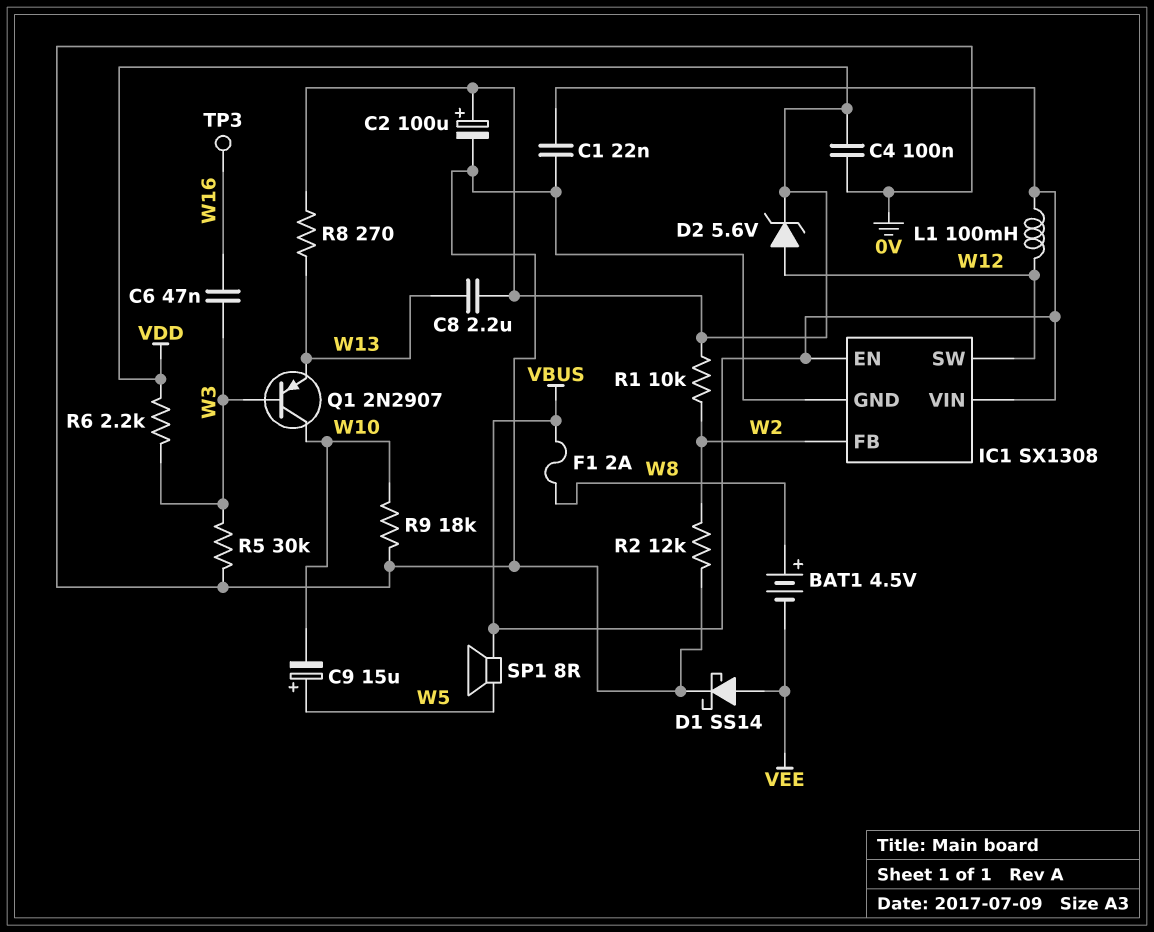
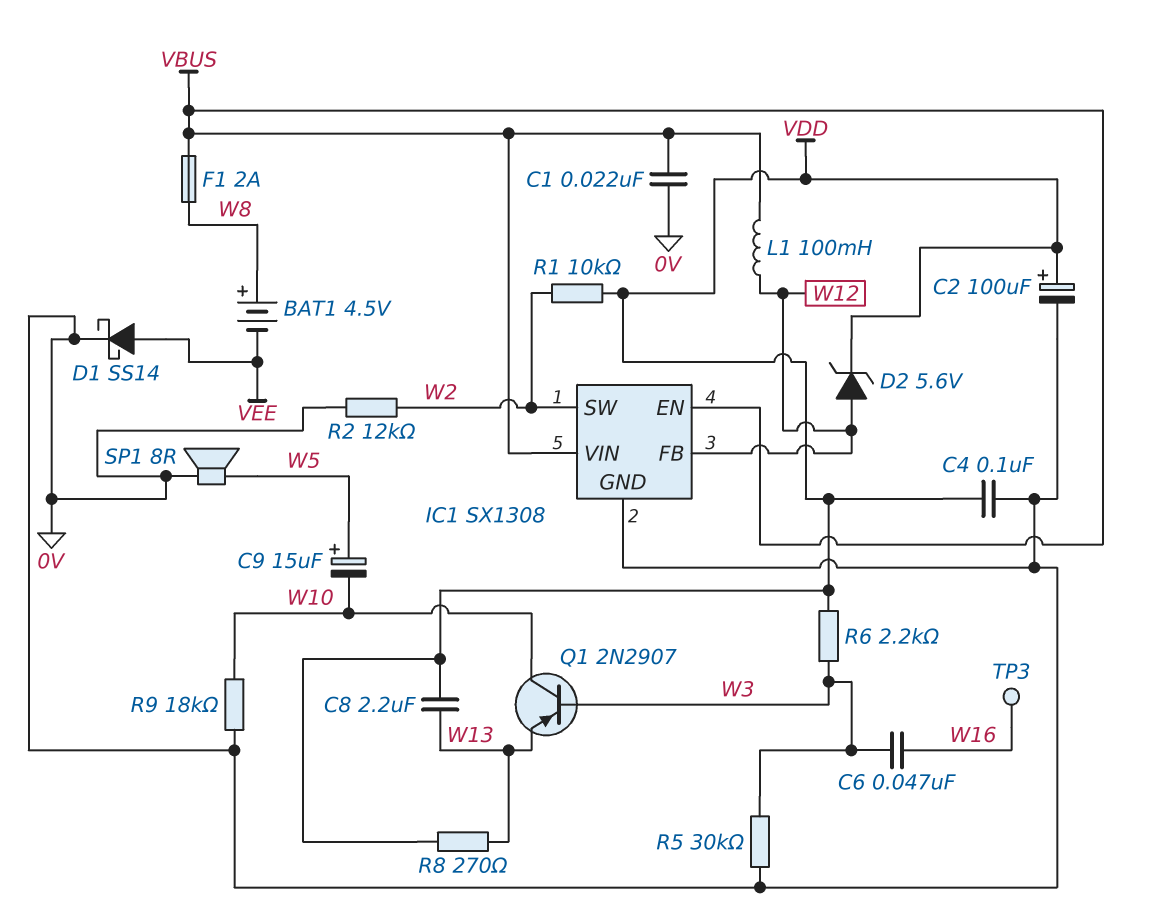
IC1 pin FB: W2 -> W12
IC1 pin SW: W12 -> W2
SP1: speaker 8R (VBUS, W5) -> speaker 8R (0V, W5)

